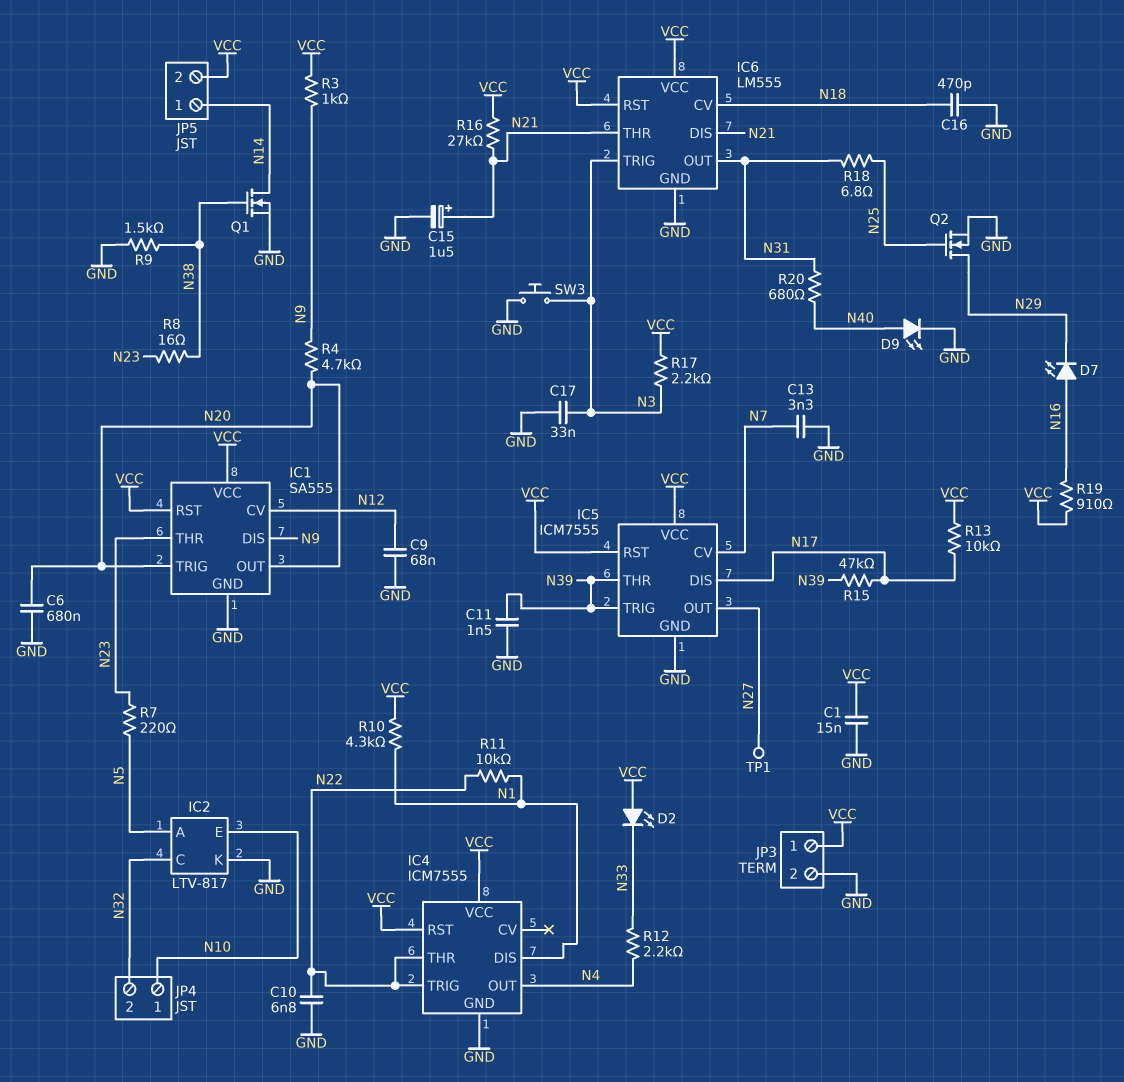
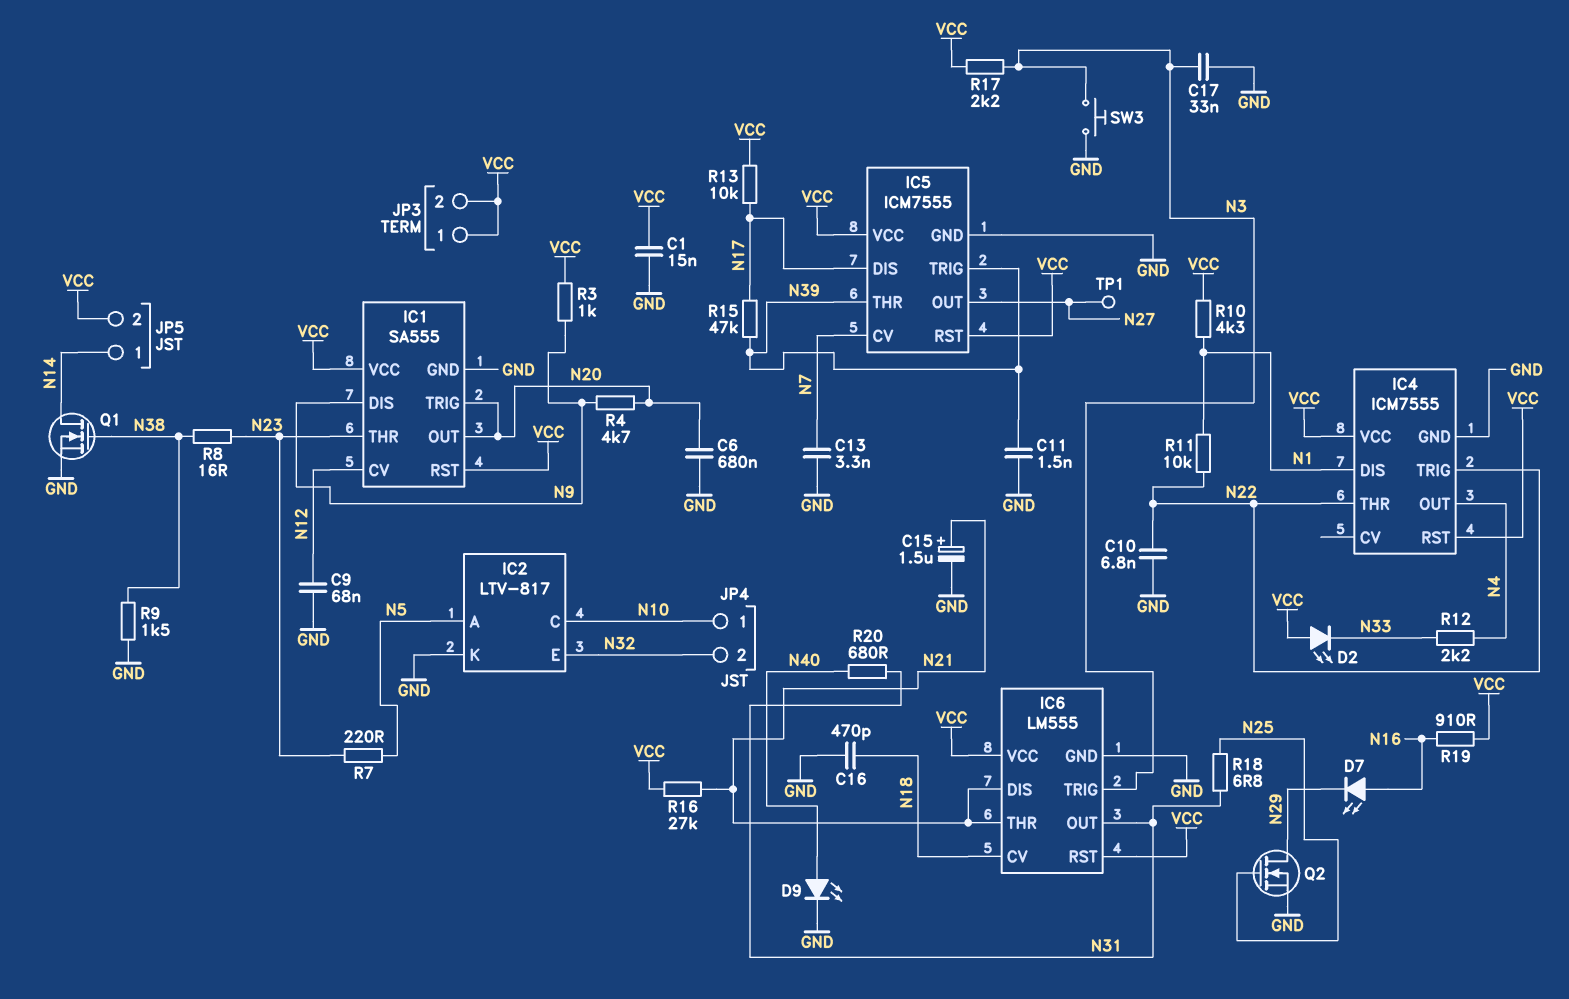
IC2 pin C: N32 -> N10
IC2 pin E: N10 -> N32
JP3 pin 2: GND -> VCC

